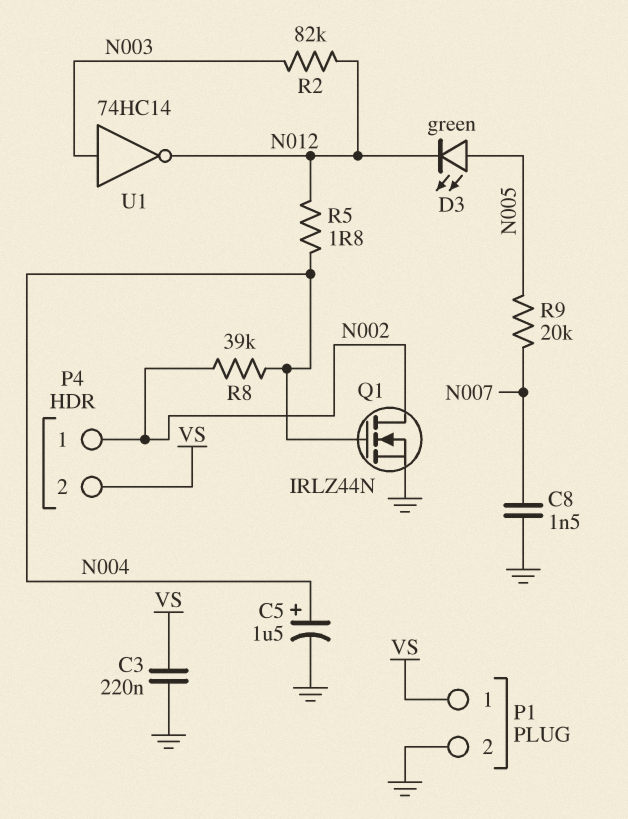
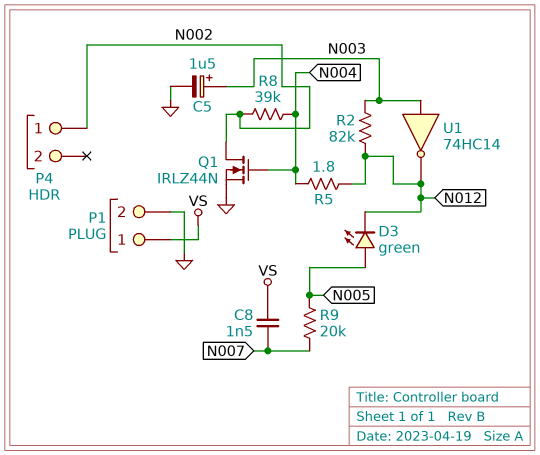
C3: 220nF (GND, VS) -> none
C5: 1.5uF (plus N004, minus GND) -> 1.5uF (plus N003, minus GND)
C8: 1.5nF (GND, N007) -> 1.5nF (N007, VS)
P4 pin 2: VS -> none

